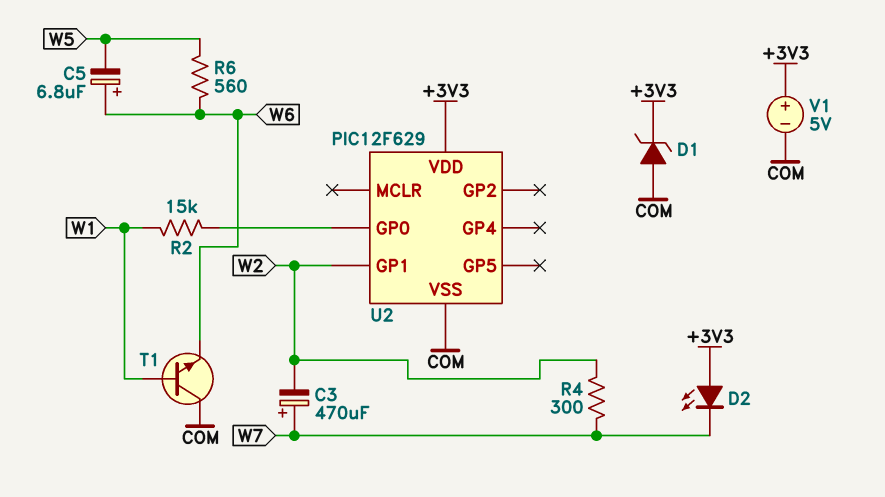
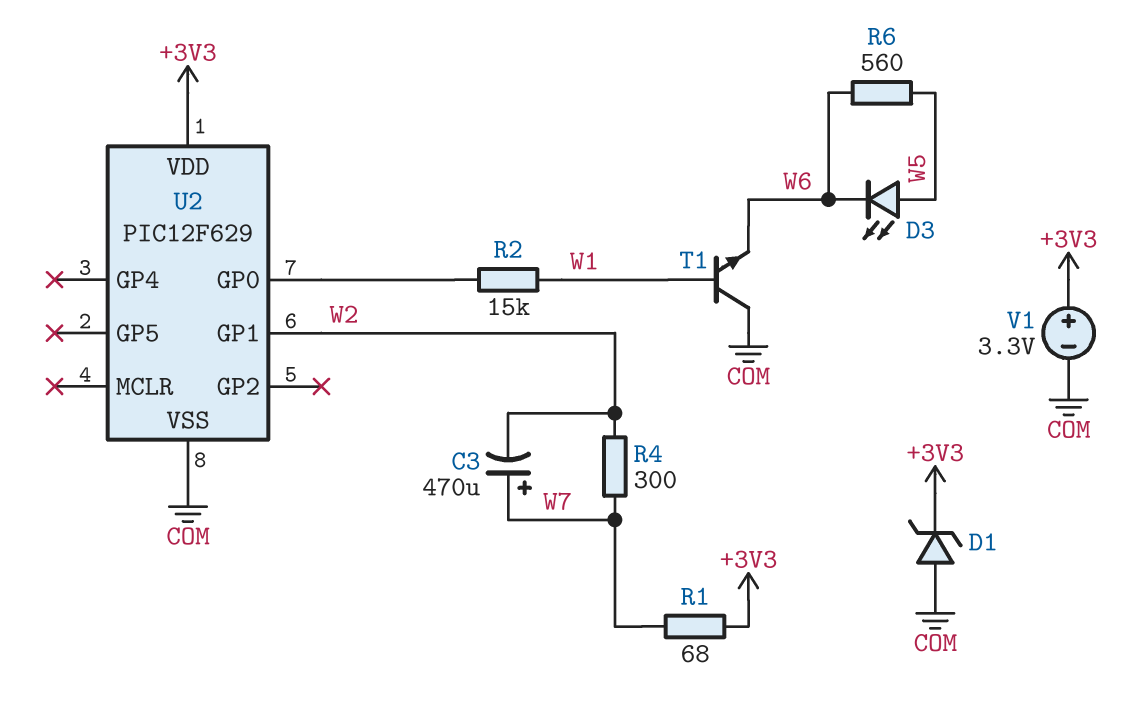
C5: 6.8uF (plus W6, minus W5) -> none
D2: LED (A +3V3, K W7) -> none
D3: none -> LED (A W5, K W6)
R1: none -> 68 (+3V3, W7)
V1: 5V (plus +3V3, minus COM) -> 3.3V (plus +3V3, minus COM)

